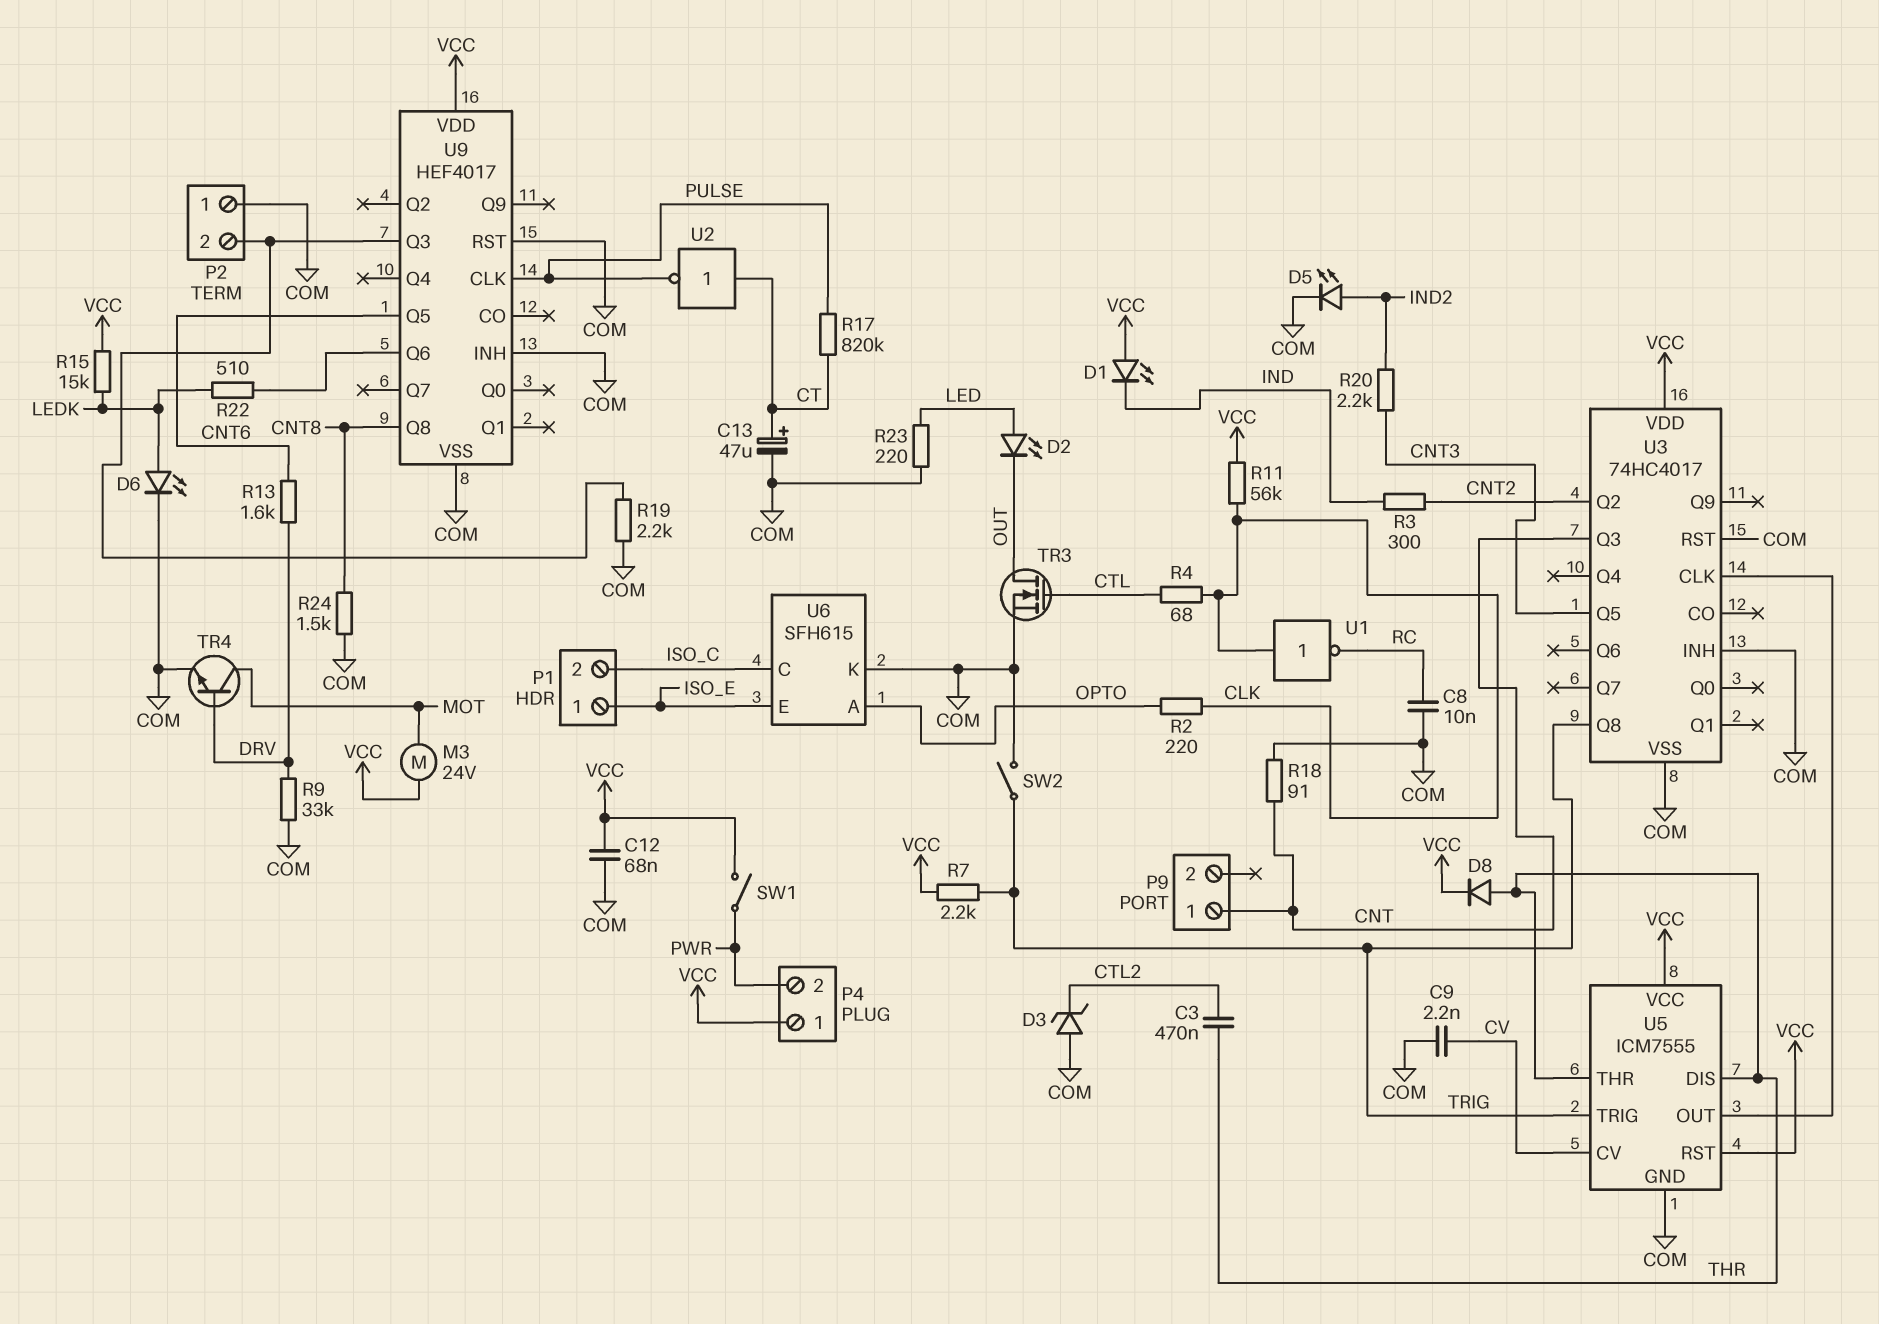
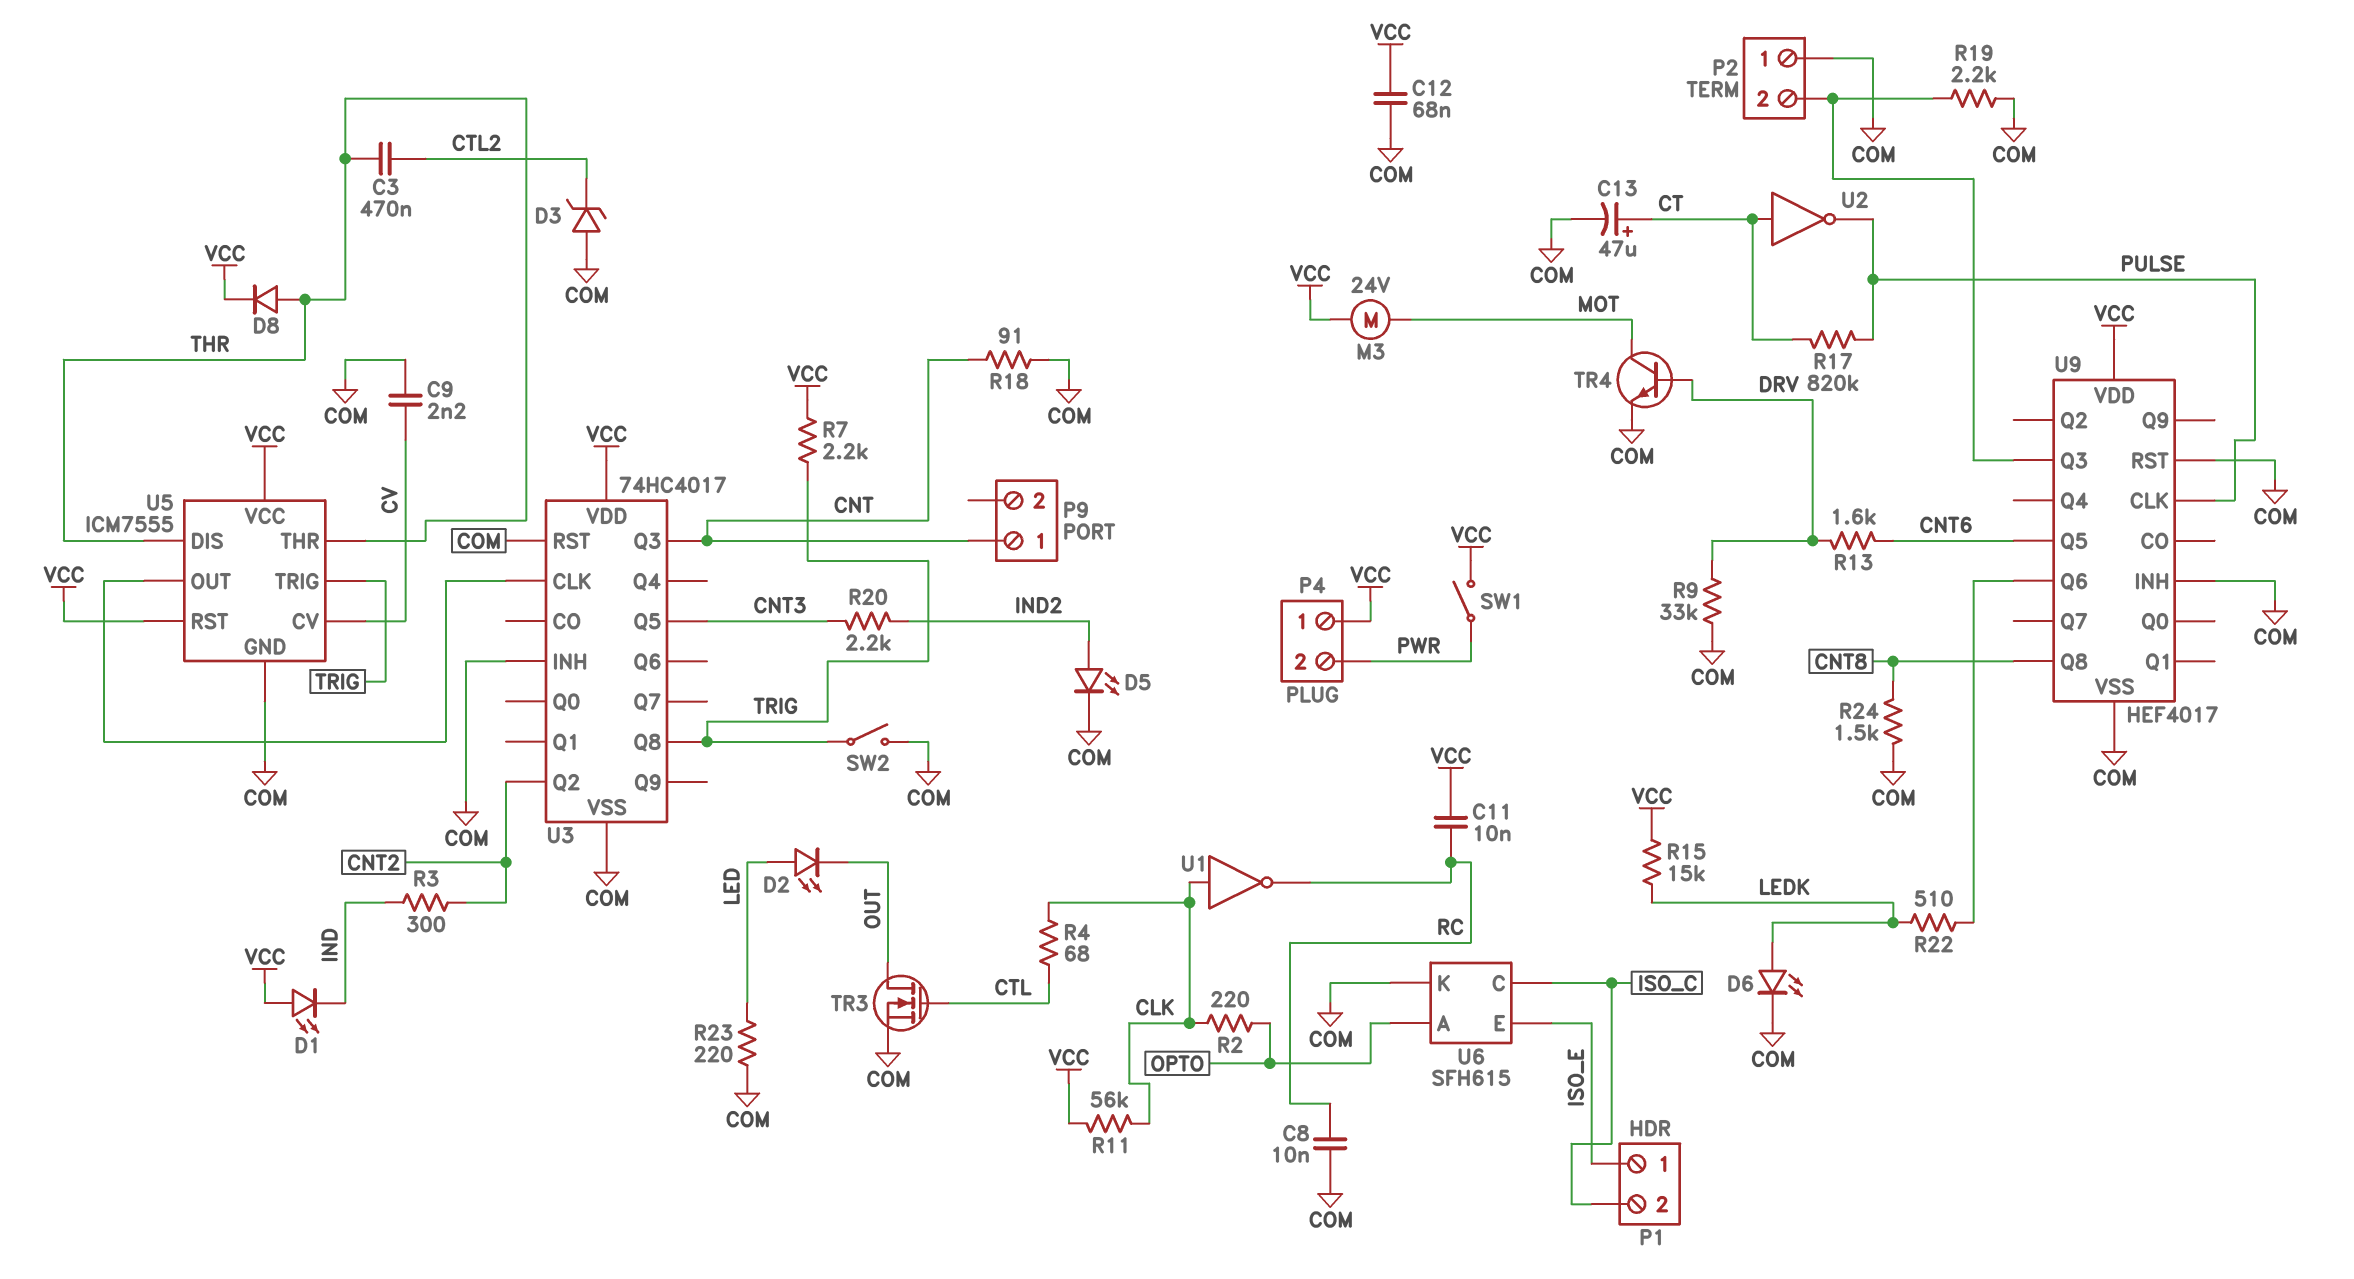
C11: none -> 10nF (RC, VCC)

